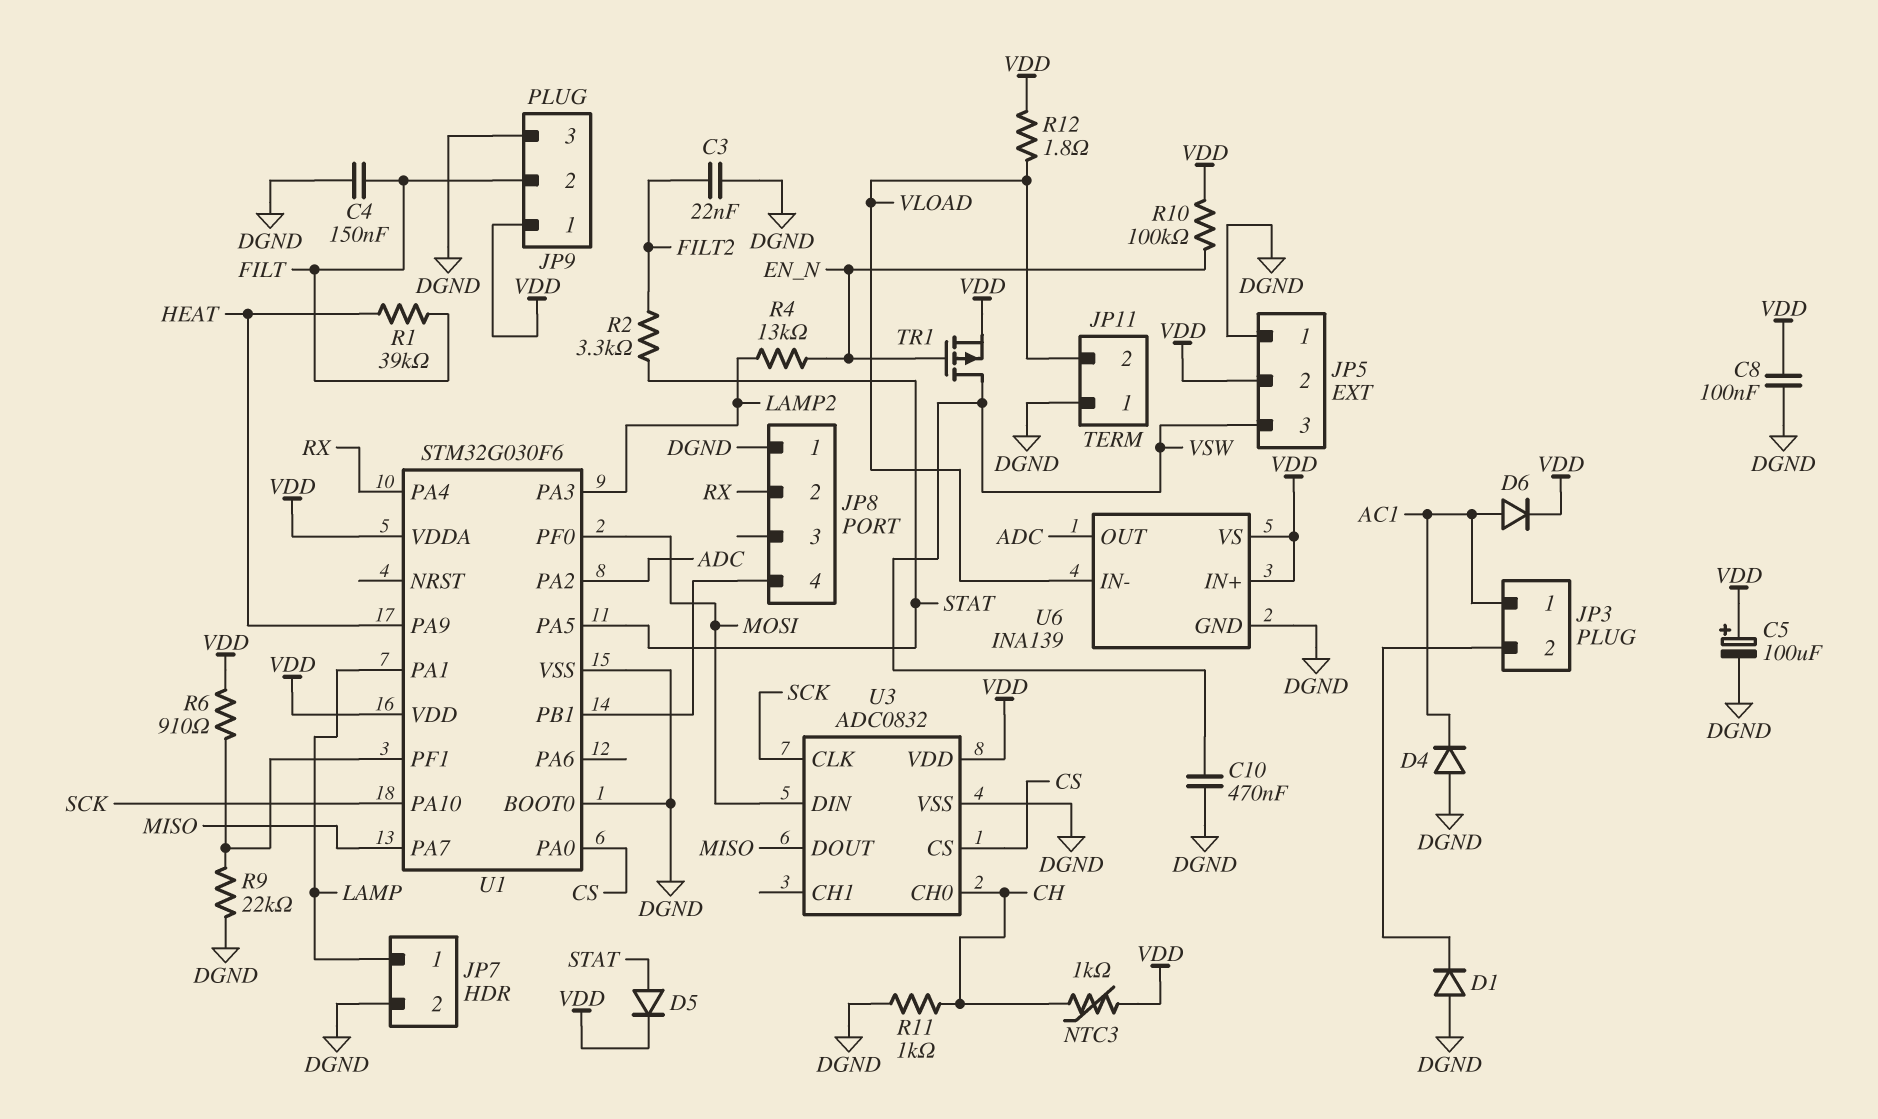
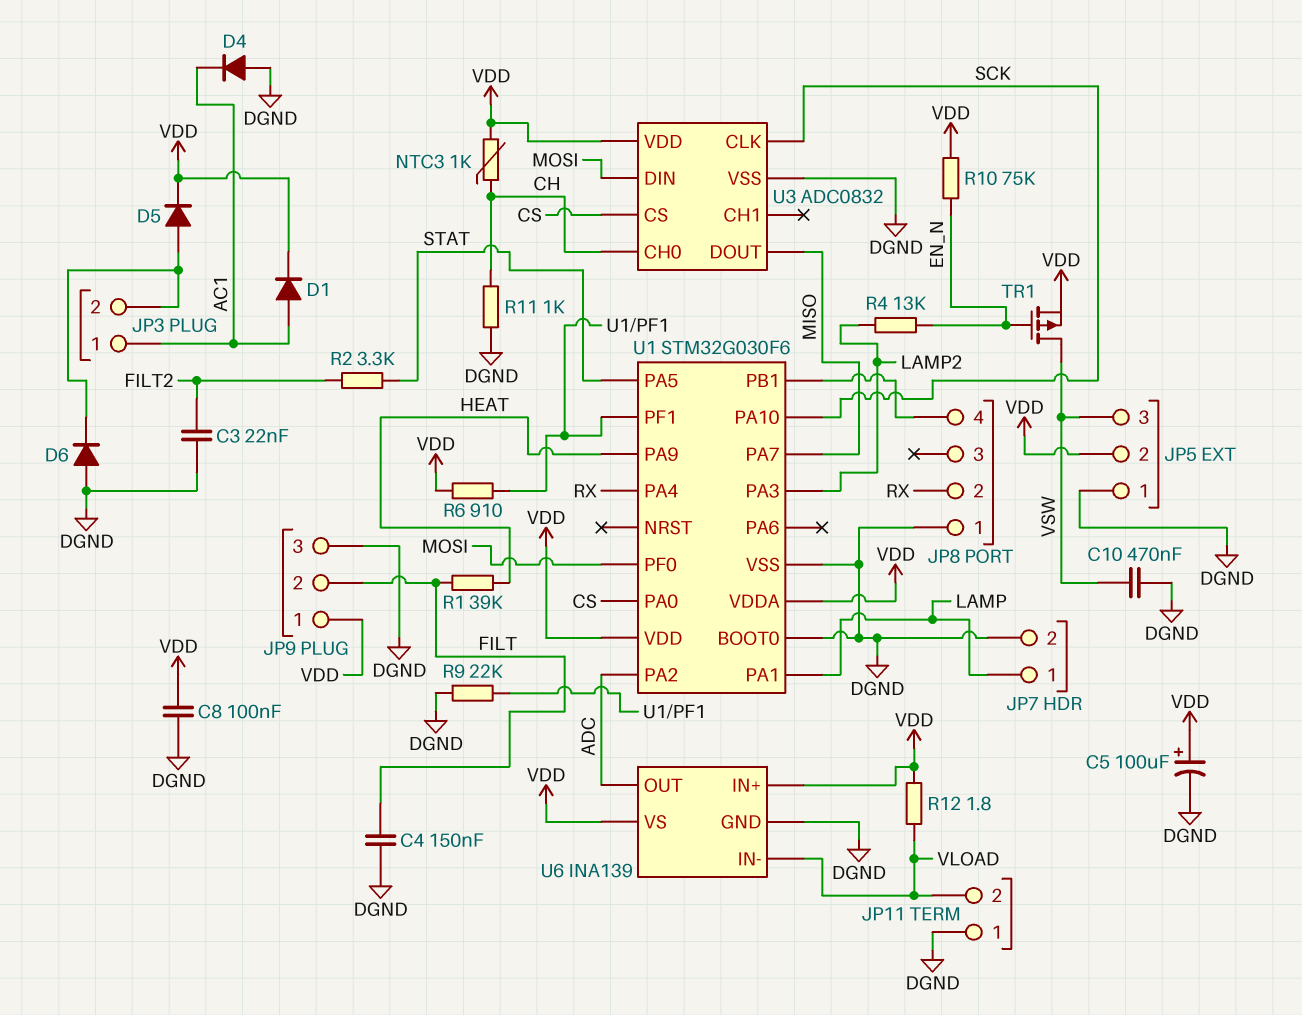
D1: diode (A DGND, K JP3/2) -> diode (A AC1, K VDD)
D5: diode (A STAT, K VDD) -> diode (A JP3/2, K VDD)
D6: diode (A AC1, K VDD) -> diode (A DGND, K JP3/2)
R10: 100k (EN_N, VDD) -> 75k (EN_N, VDD)

